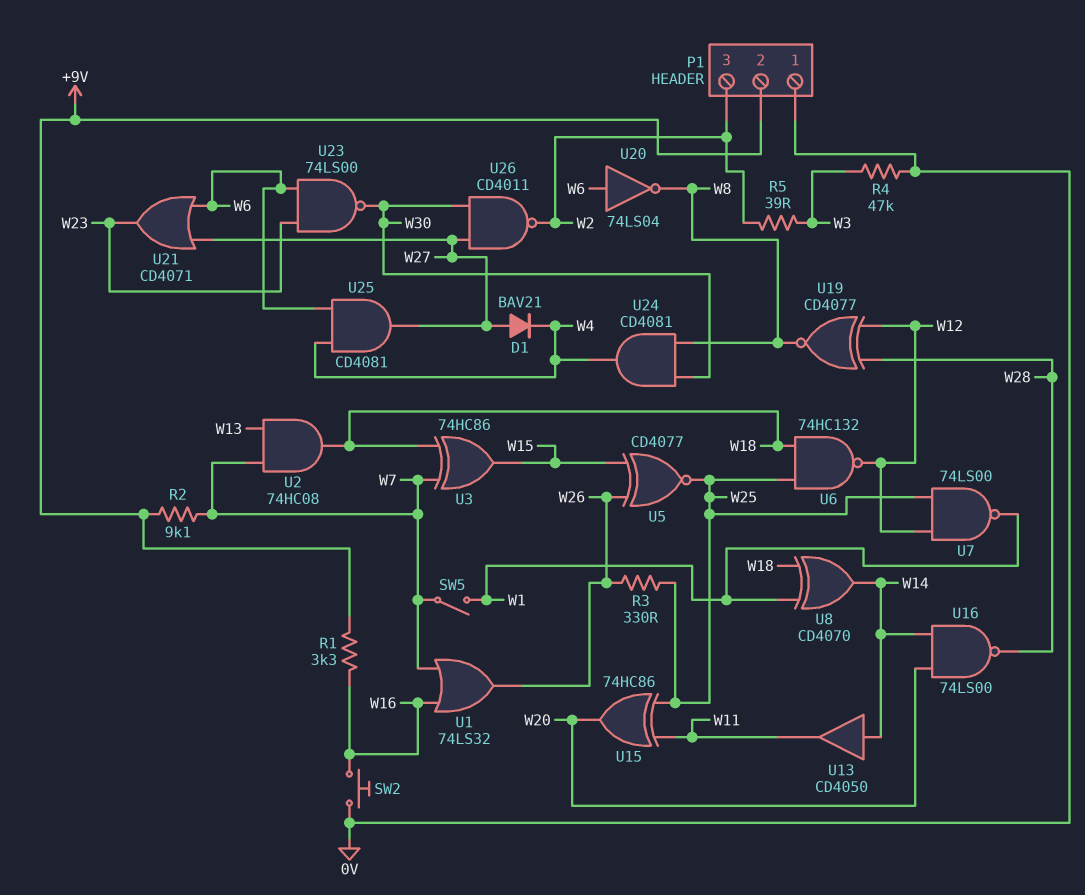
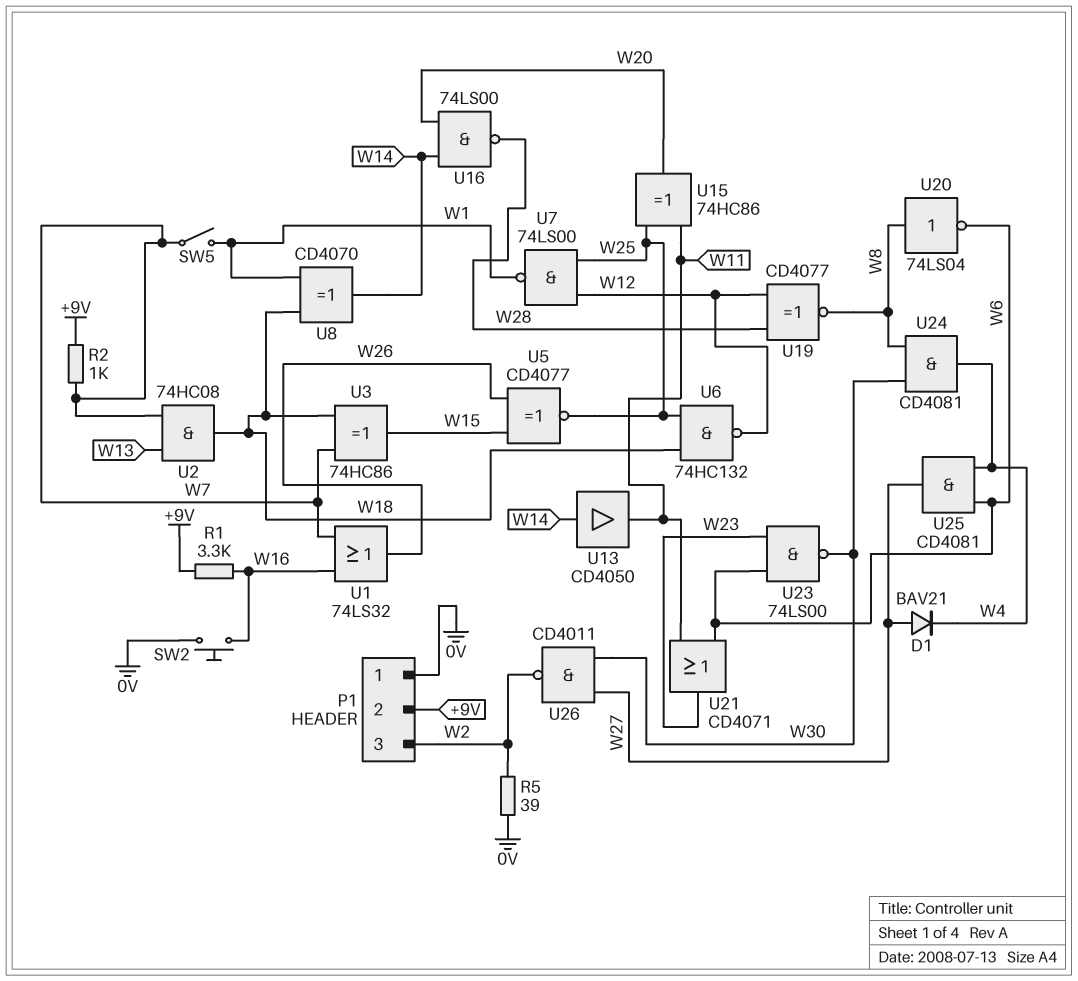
R2: 9.1k (+9V, W7) -> 1k (+9V, W7)
R3: 330 (W25, W26) -> none
R4: 47k (0V, W3) -> none
R5: 39 (W2, W3) -> 39 (0V, W2)
U20: NOT 74LS04 (in W6, out W8) -> NOT 74LS04 (in W8, out W6)
U21: OR CD4071 (in W6, in W27, out W23) -> OR CD4071 (in W6, in W11, out W23)

